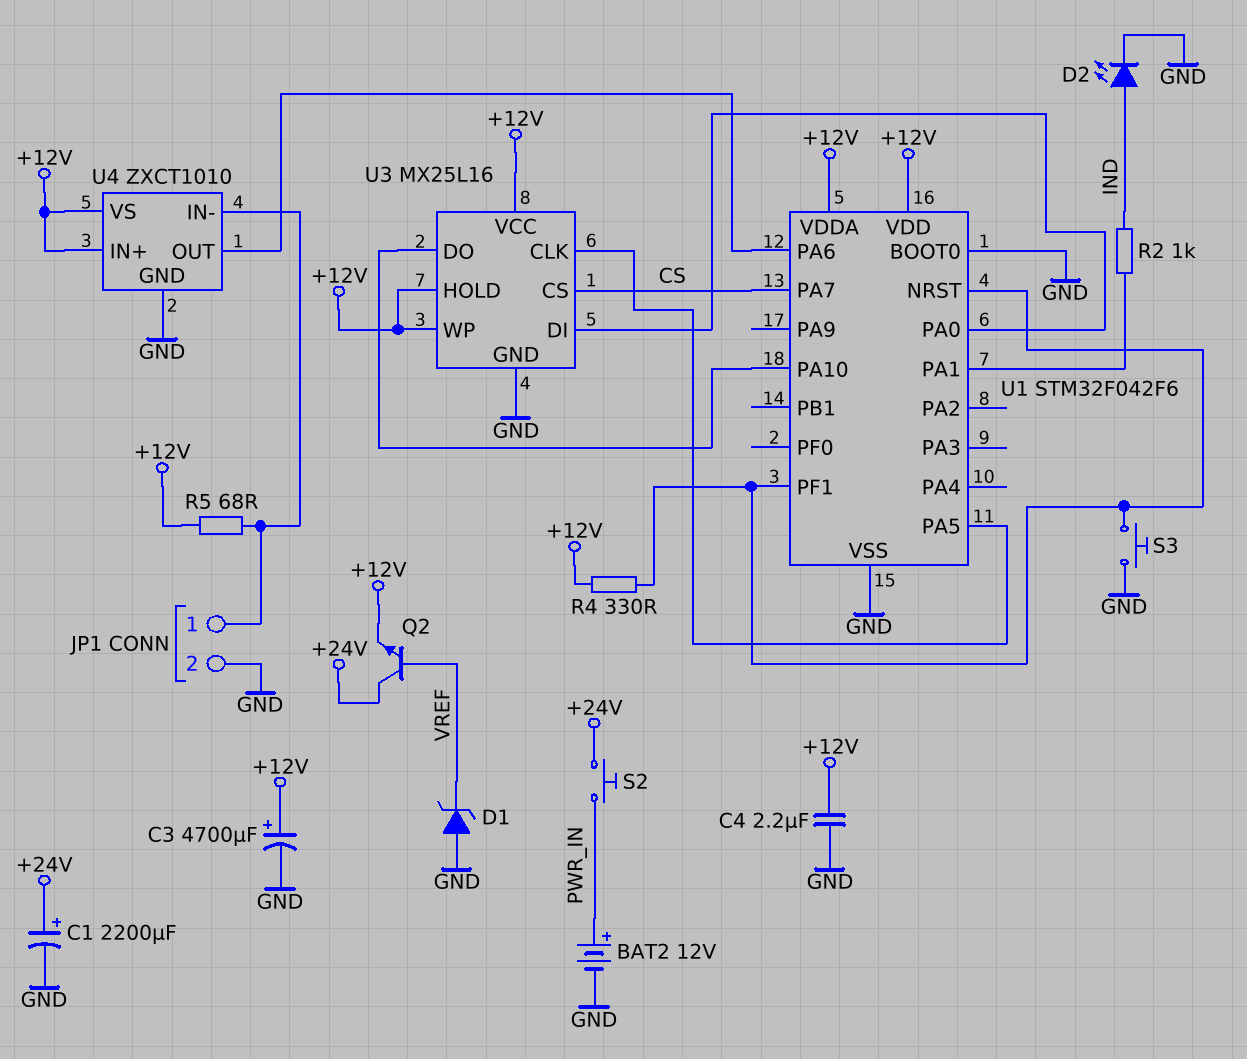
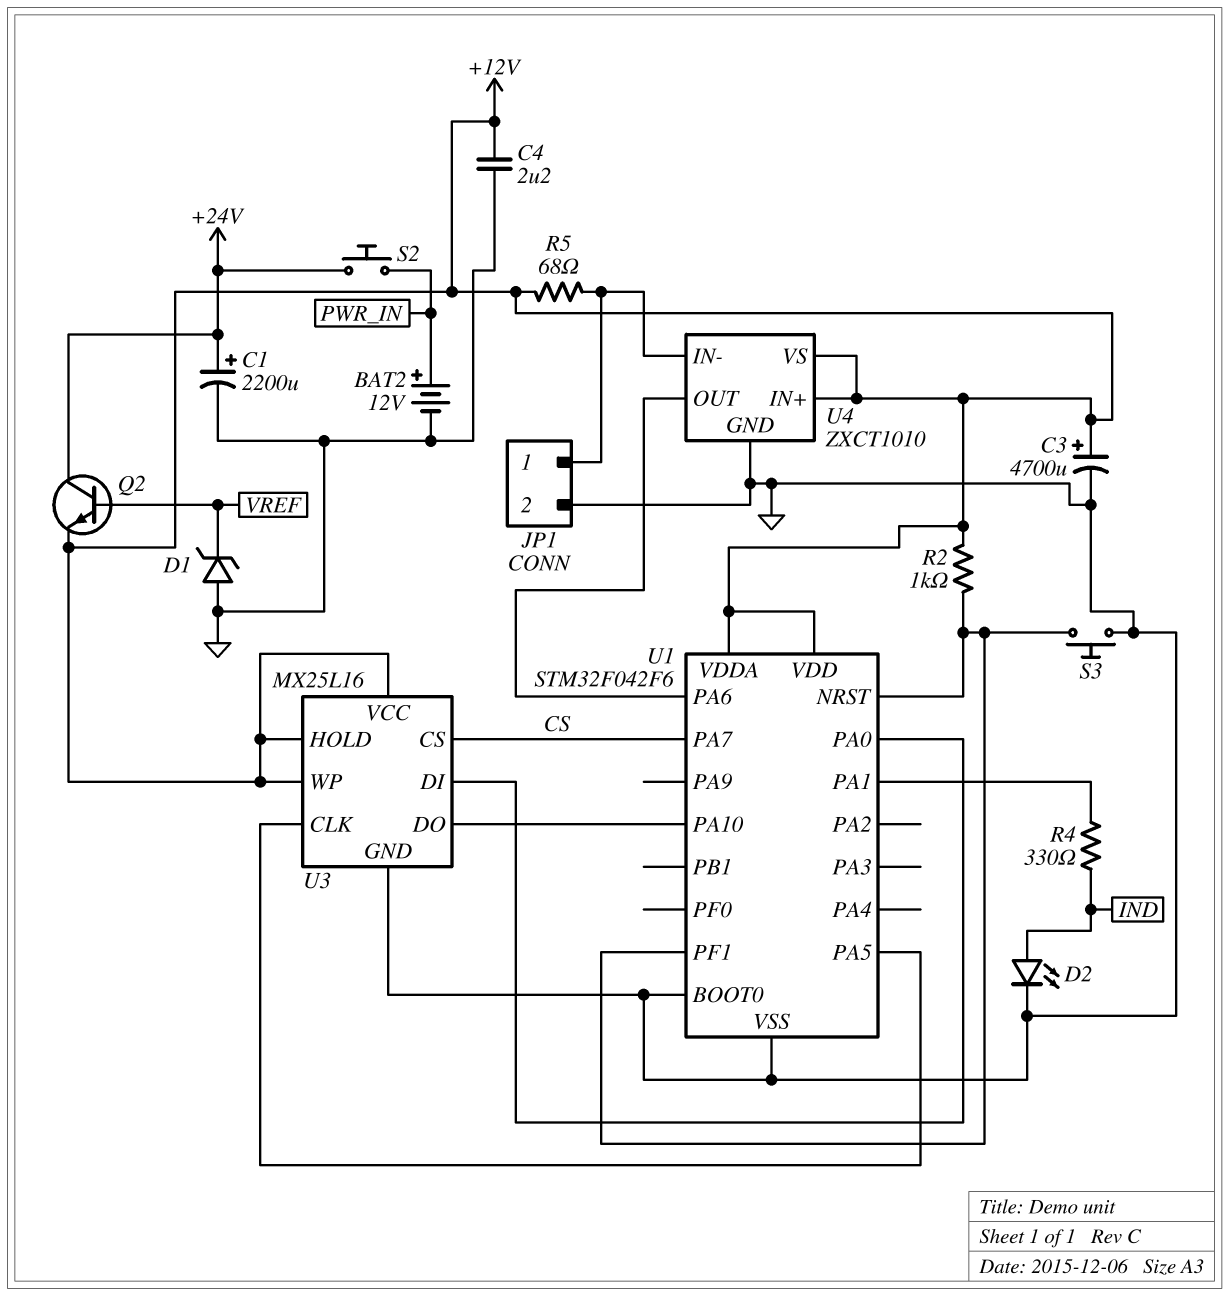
R2: 1k (IND, U1/PA1) -> 1k (+12V, U1/NRST)
R4: 330 (+12V, U1/NRST) -> 330 (IND, U1/PA1)

